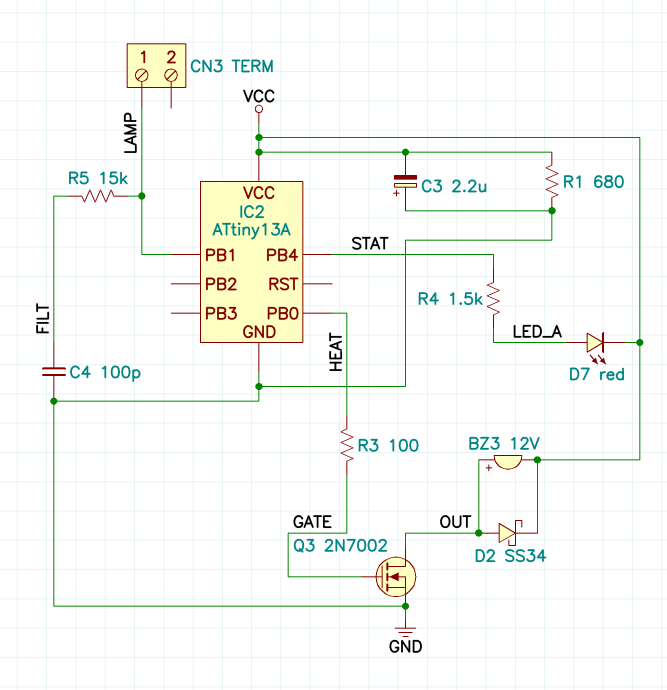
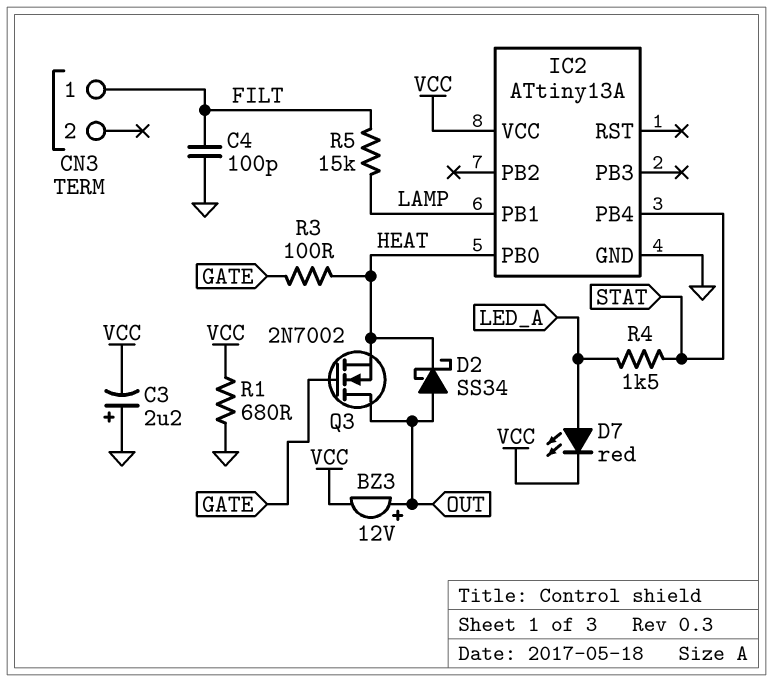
CN3 pin 1: LAMP -> FILT
D2: schottky SS34 (A OUT, K VCC) -> schottky SS34 (A OUT, K HEAT)
Q3: NMOS 2N7002 (G GATE, D OUT, S GND) -> NMOS 2N7002 (G GATE, D OUT, S HEAT)

